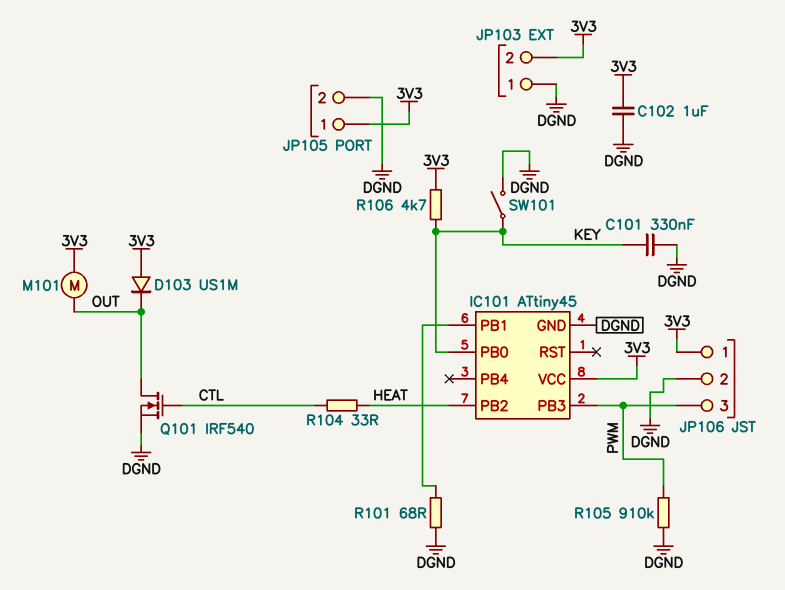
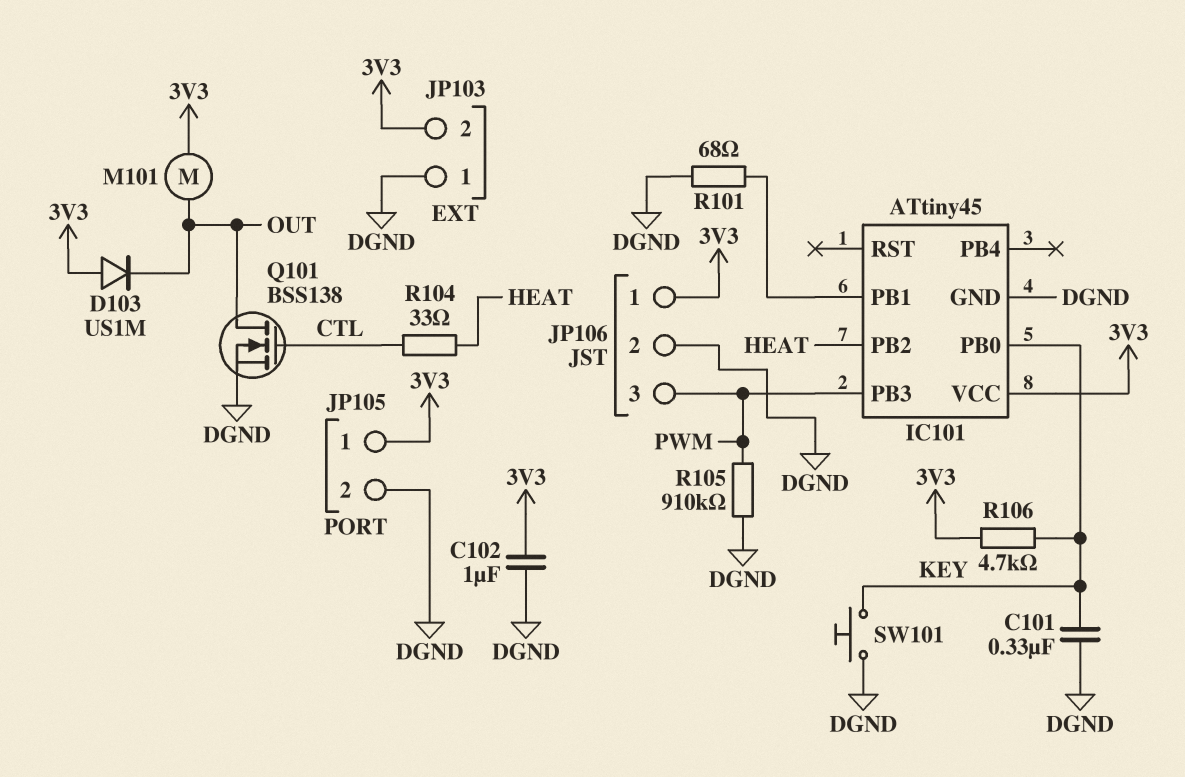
Q101: NMOS IRF540 (G CTL, D OUT, S DGND) -> NMOS BSS138 (G CTL, D OUT, S DGND)
SW101: switch (DGND, KEY) -> button (DGND, KEY)

